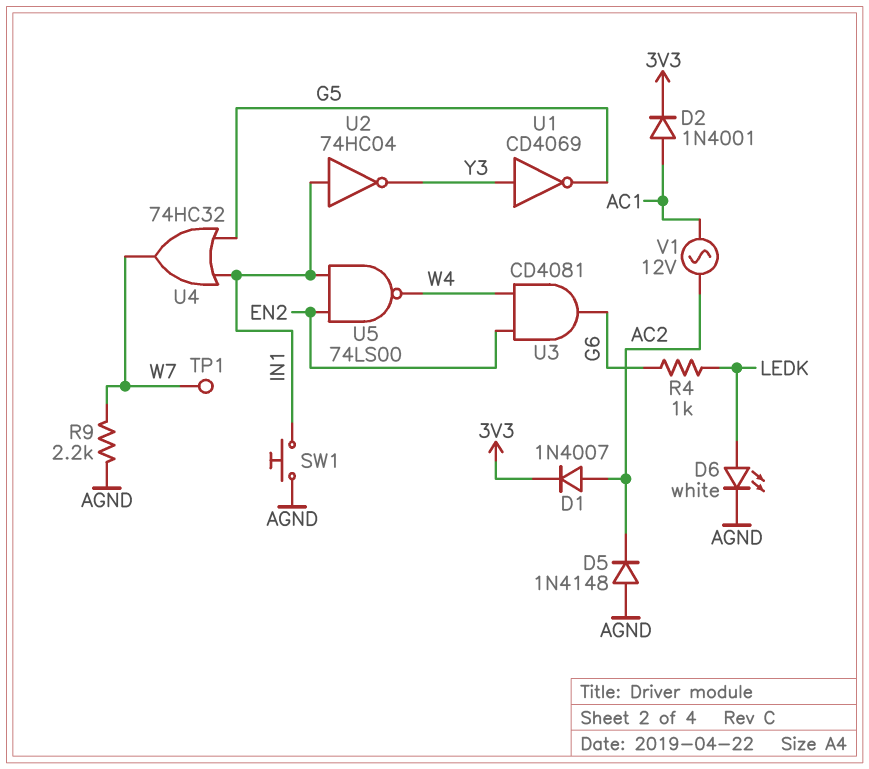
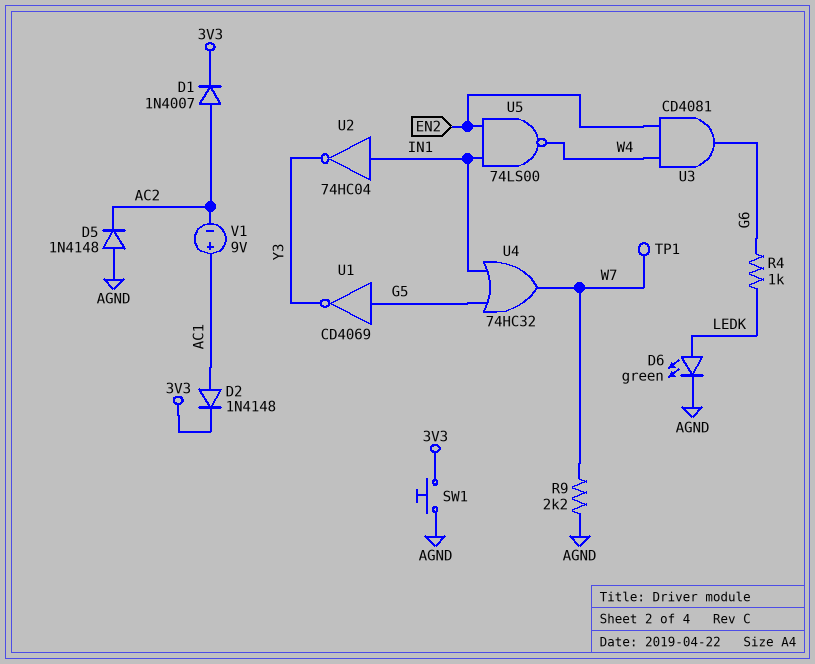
D2: diode 1N4001 (A AC1, K 3V3) -> diode 1N4148 (A AC1, K 3V3)
D6: LED white (A LEDK, K AGND) -> LED green (A LEDK, K AGND)
SW1: button (AGND, IN1) -> button (3V3, AGND)
U1: NOT CD4069 (in Y3, out G5) -> NOT CD4069 (in G5, out Y3)
V1: AC 12V (AC1, AC2) -> 9V (plus AC1, minus AC2)

